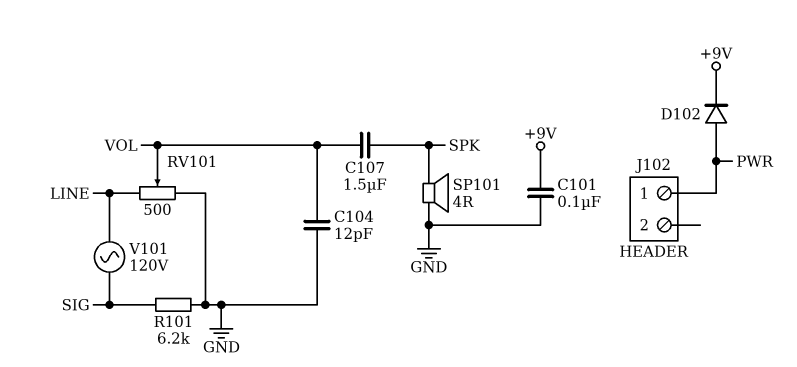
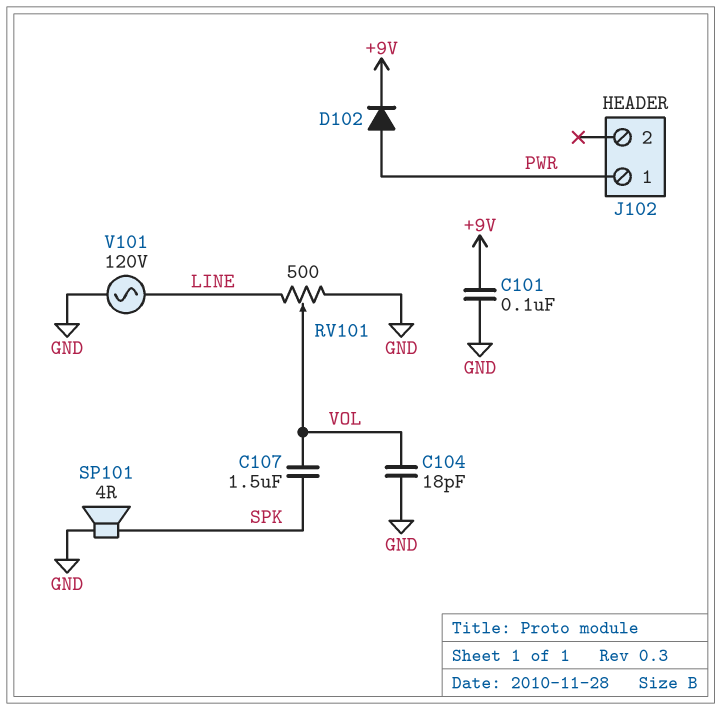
C104: 12pF (GND, VOL) -> 18pF (GND, VOL)
R101: 6.2k (GND, SIG) -> none
V101: AC 120V (LINE, SIG) -> AC 120V (GND, LINE)

